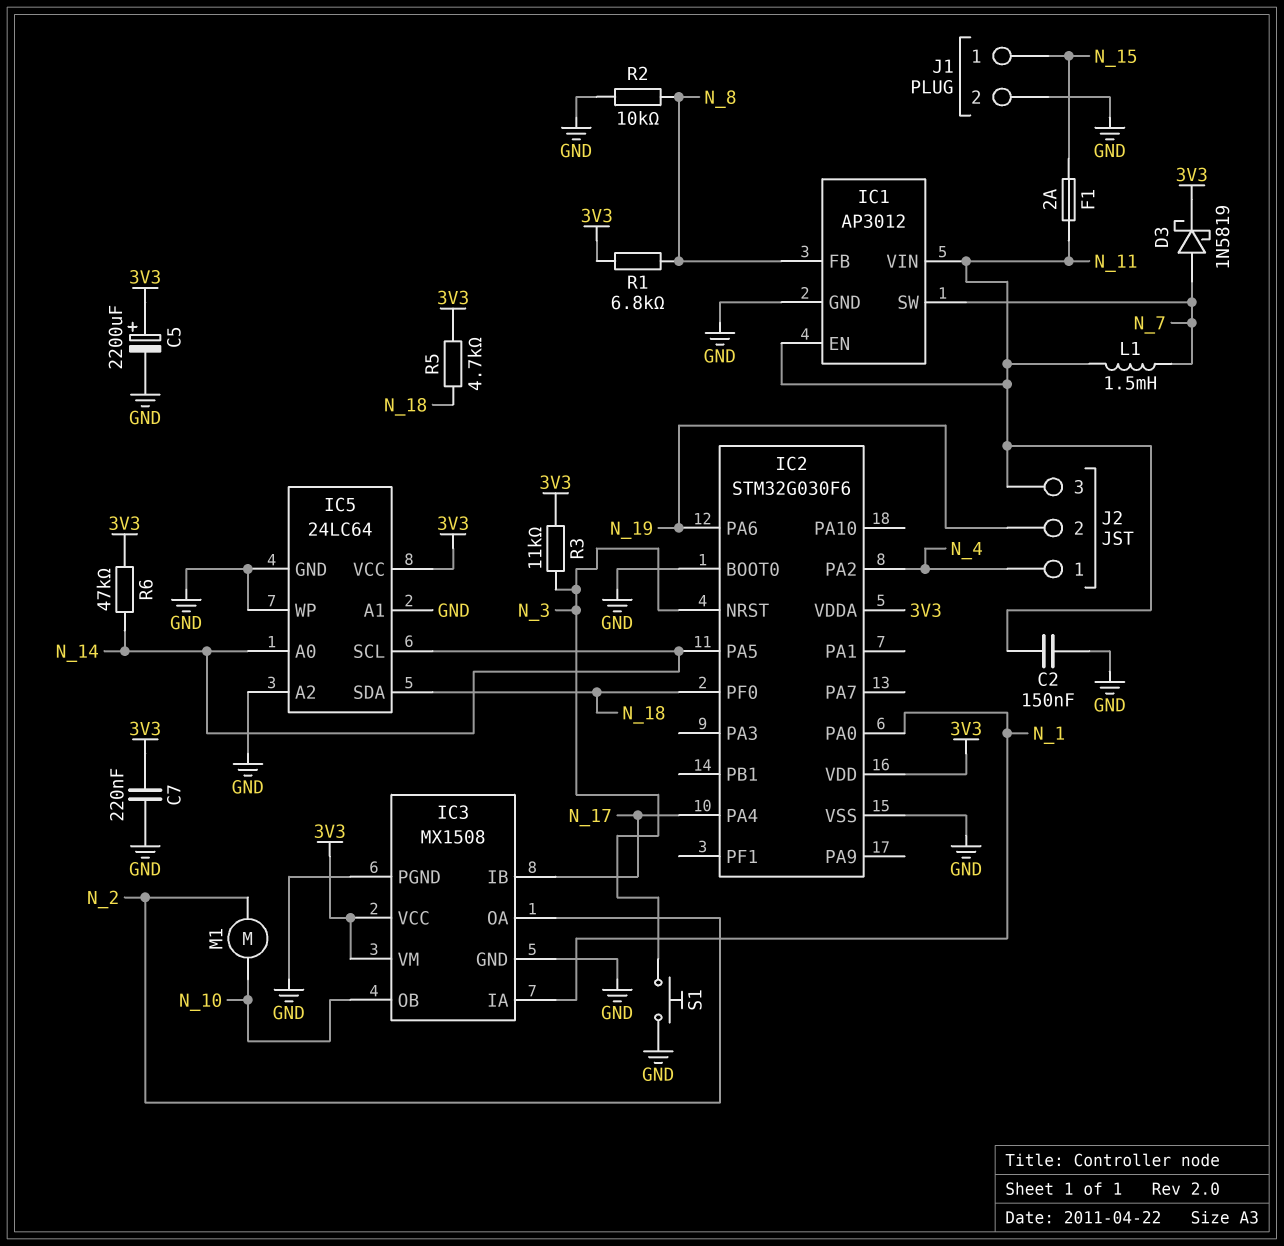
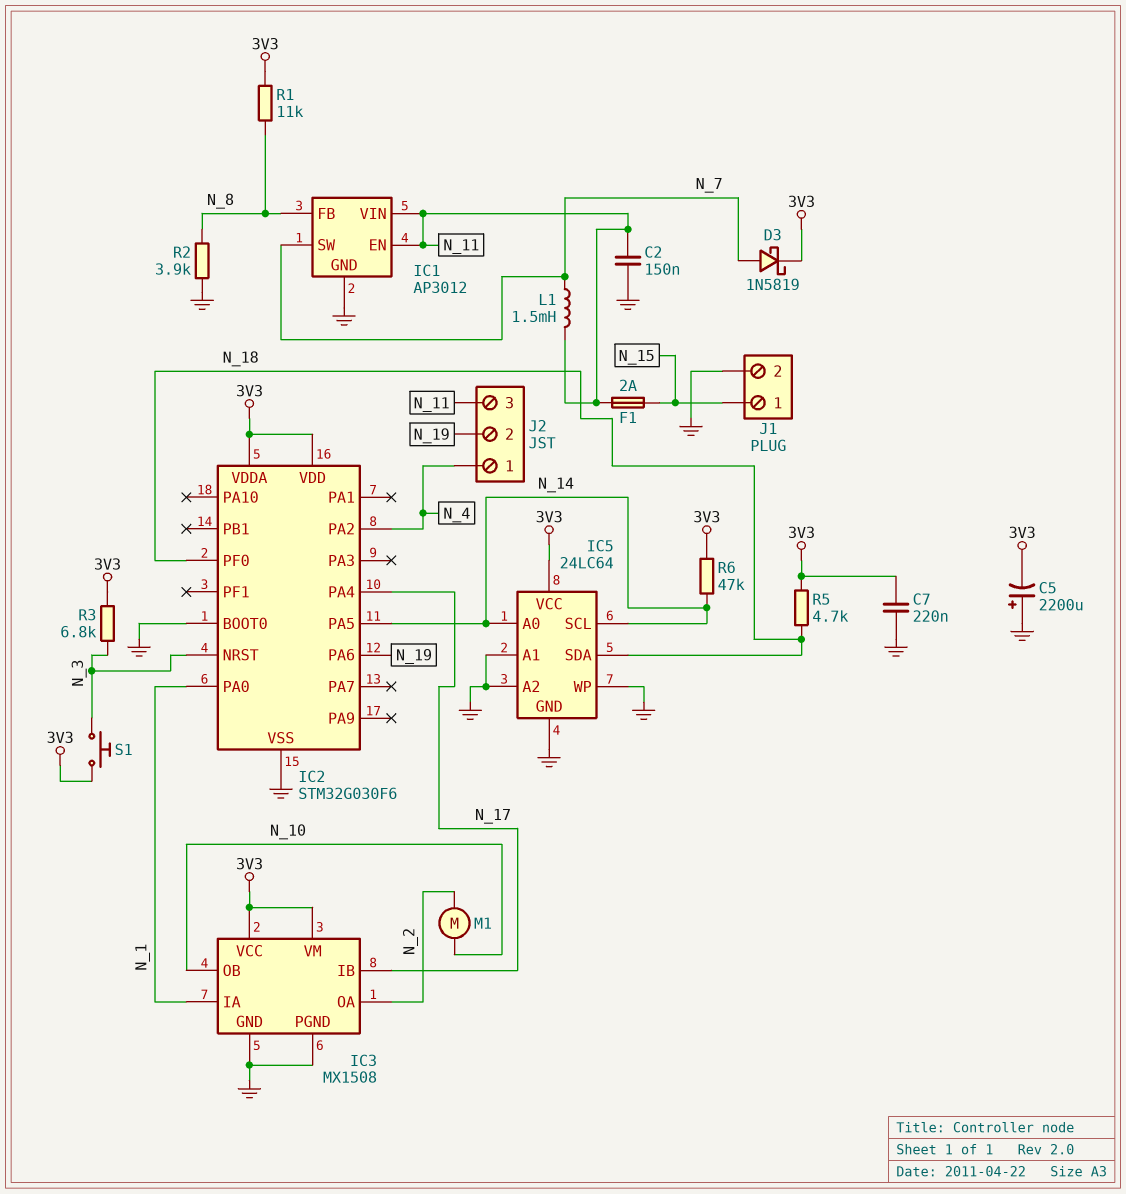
C5: 2200uF (plus 3V3, minus GND) -> 2200uF (plus GND, minus 3V3)
R1: 6.8k (3V3, N_8) -> 11k (3V3, N_8)
R2: 10k (GND, N_8) -> 3.9k (GND, N_8)
R3: 11k (3V3, N_3) -> 6.8k (3V3, N_3)
S1: button (GND, N_3) -> button (3V3, N_3)

